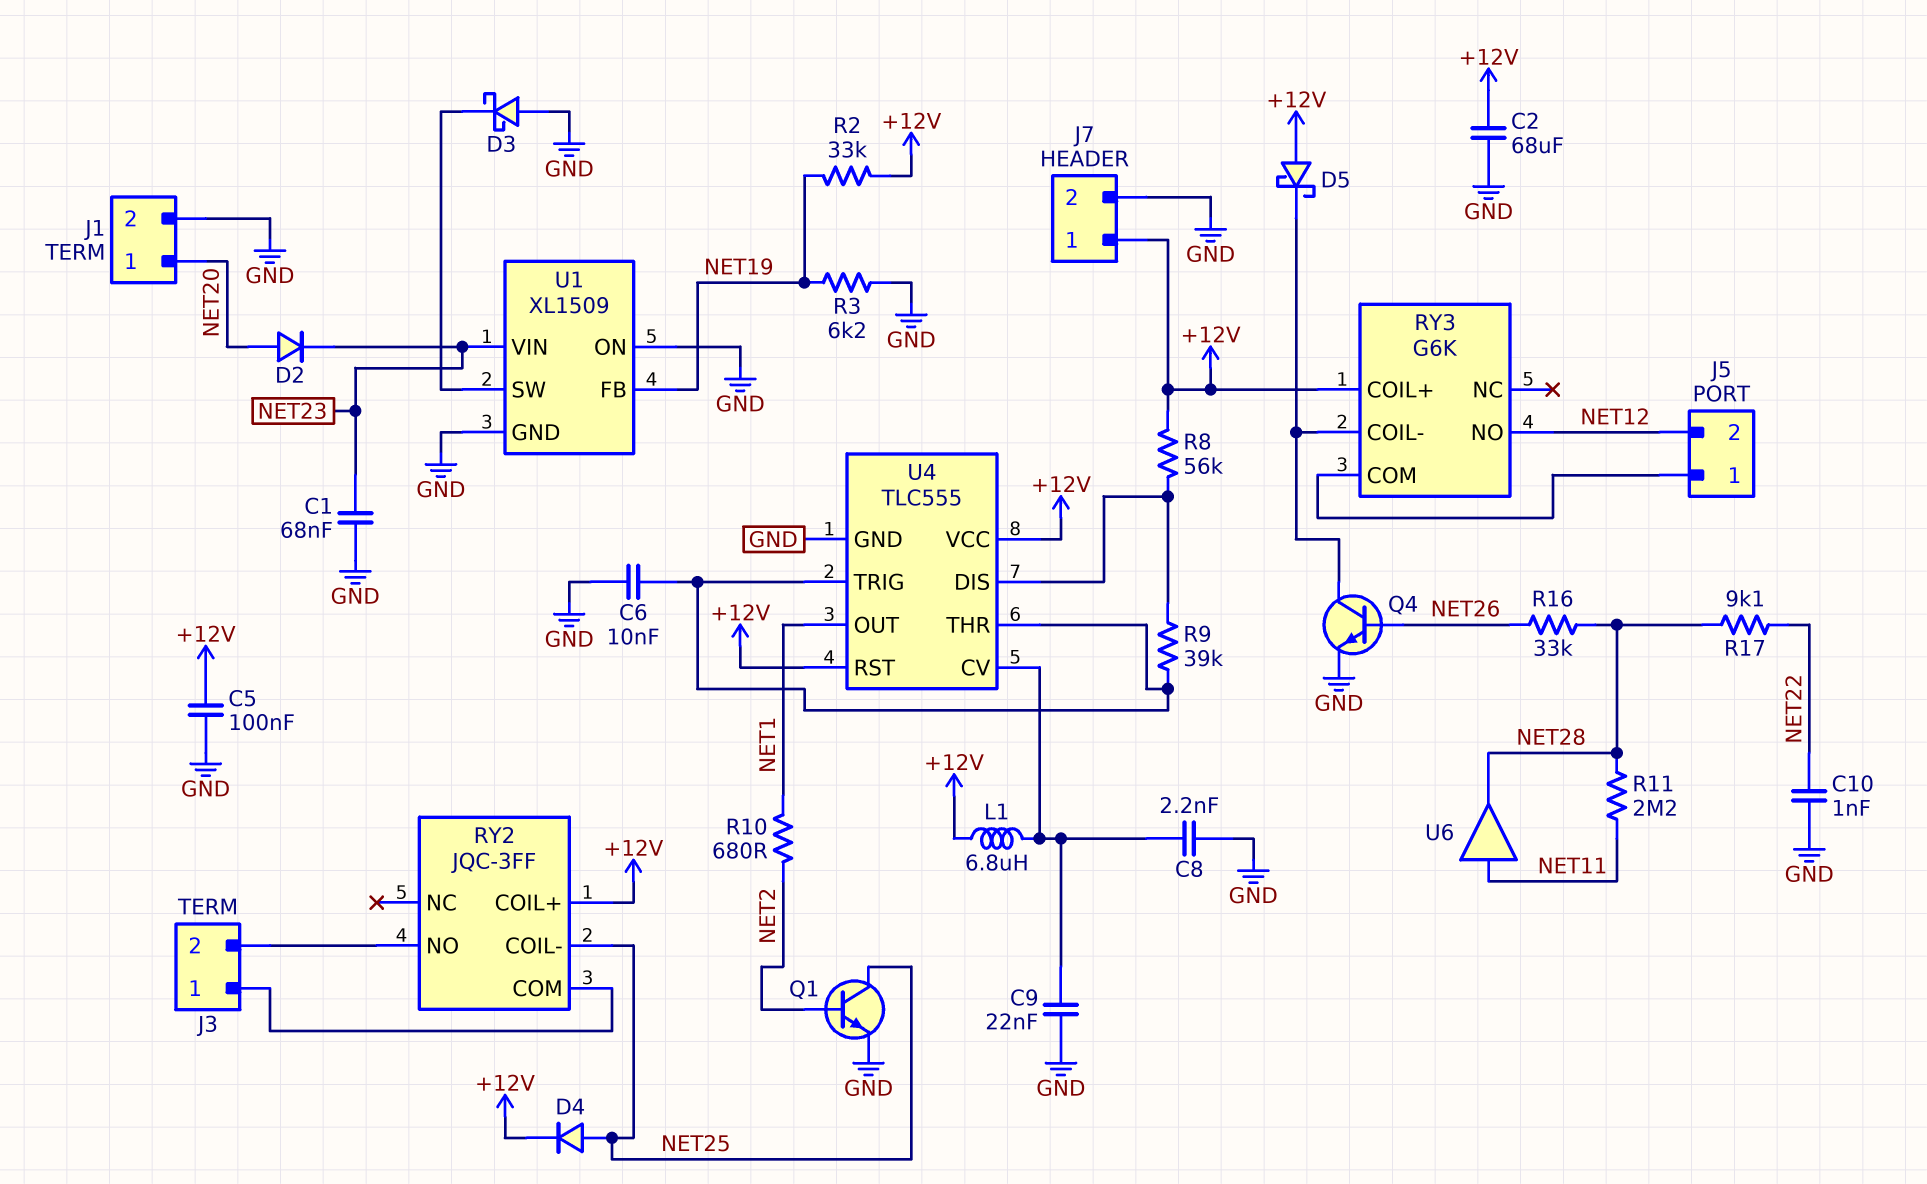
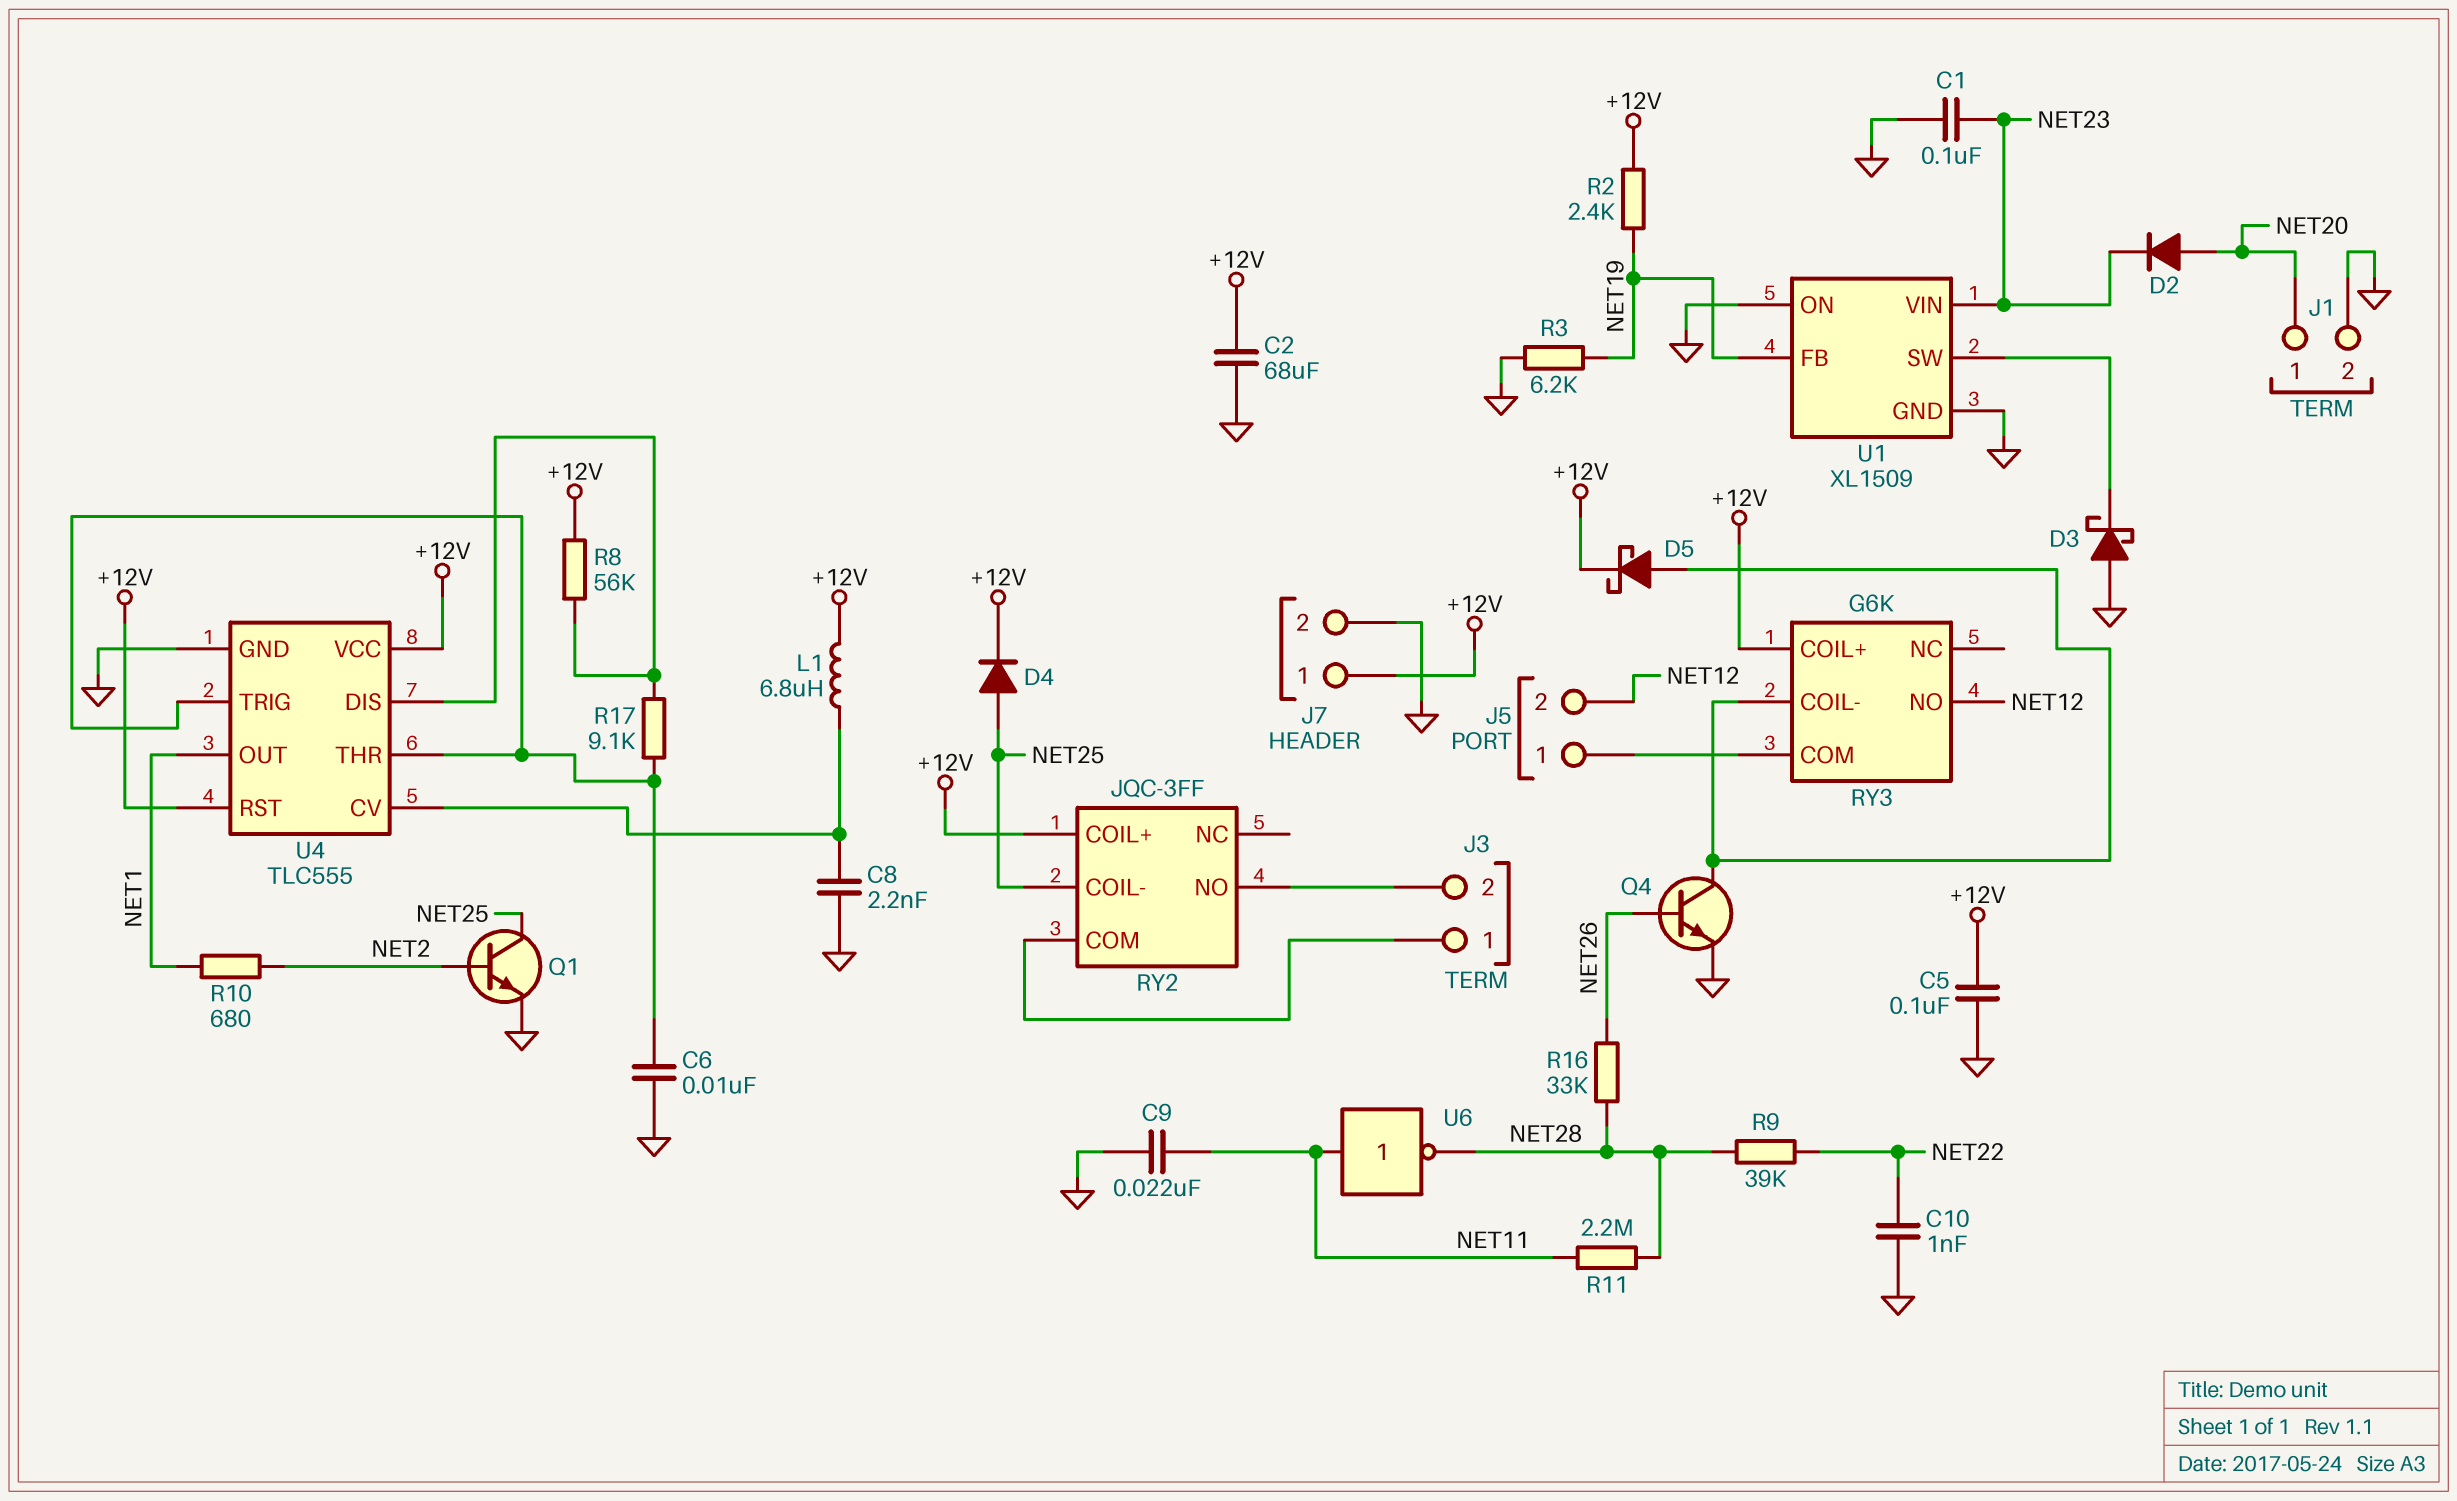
C1: 68nF (GND, NET23) -> 100nF (GND, NET23)
C9: 22nF (GND, U4/CV) -> 22nF (GND, NET11)
D5: schottky (A +12V, K RY3/COIL-) -> schottky (A RY3/COIL-, K +12V)
R2: 33k (+12V, NET19) -> 2.4k (+12V, NET19)
R9: 39k (U4/DIS, U4/THR) -> 39k (NET22, NET28)
R17: 9.1k (NET22, NET28) -> 9.1k (U4/DIS, U4/THR)
U6: buffer (in NET11, out NET28) -> NOT (in NET11, out NET28)

